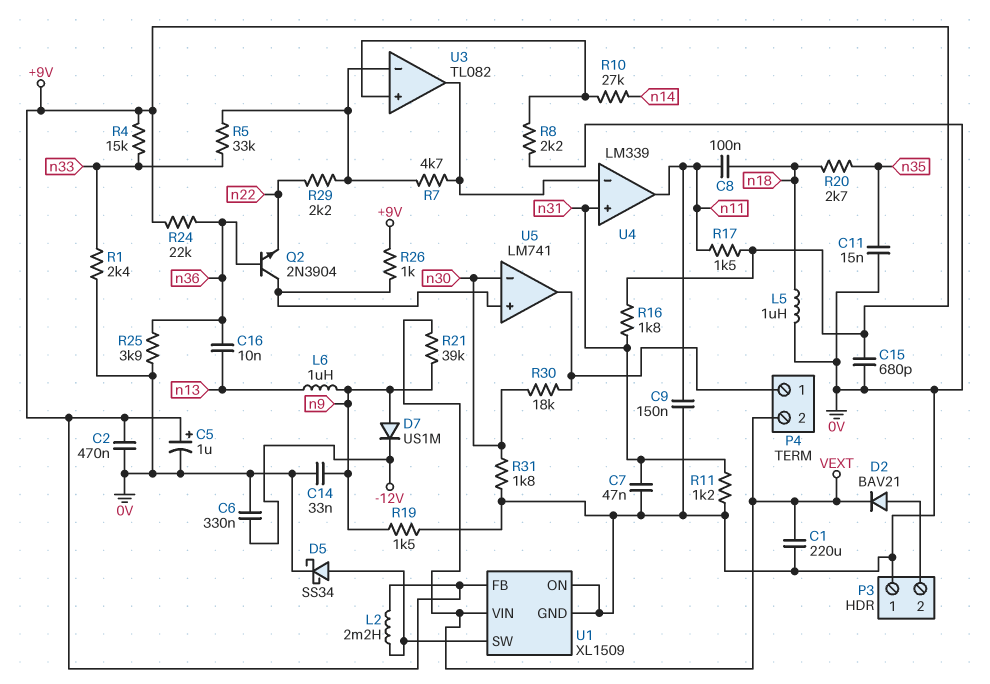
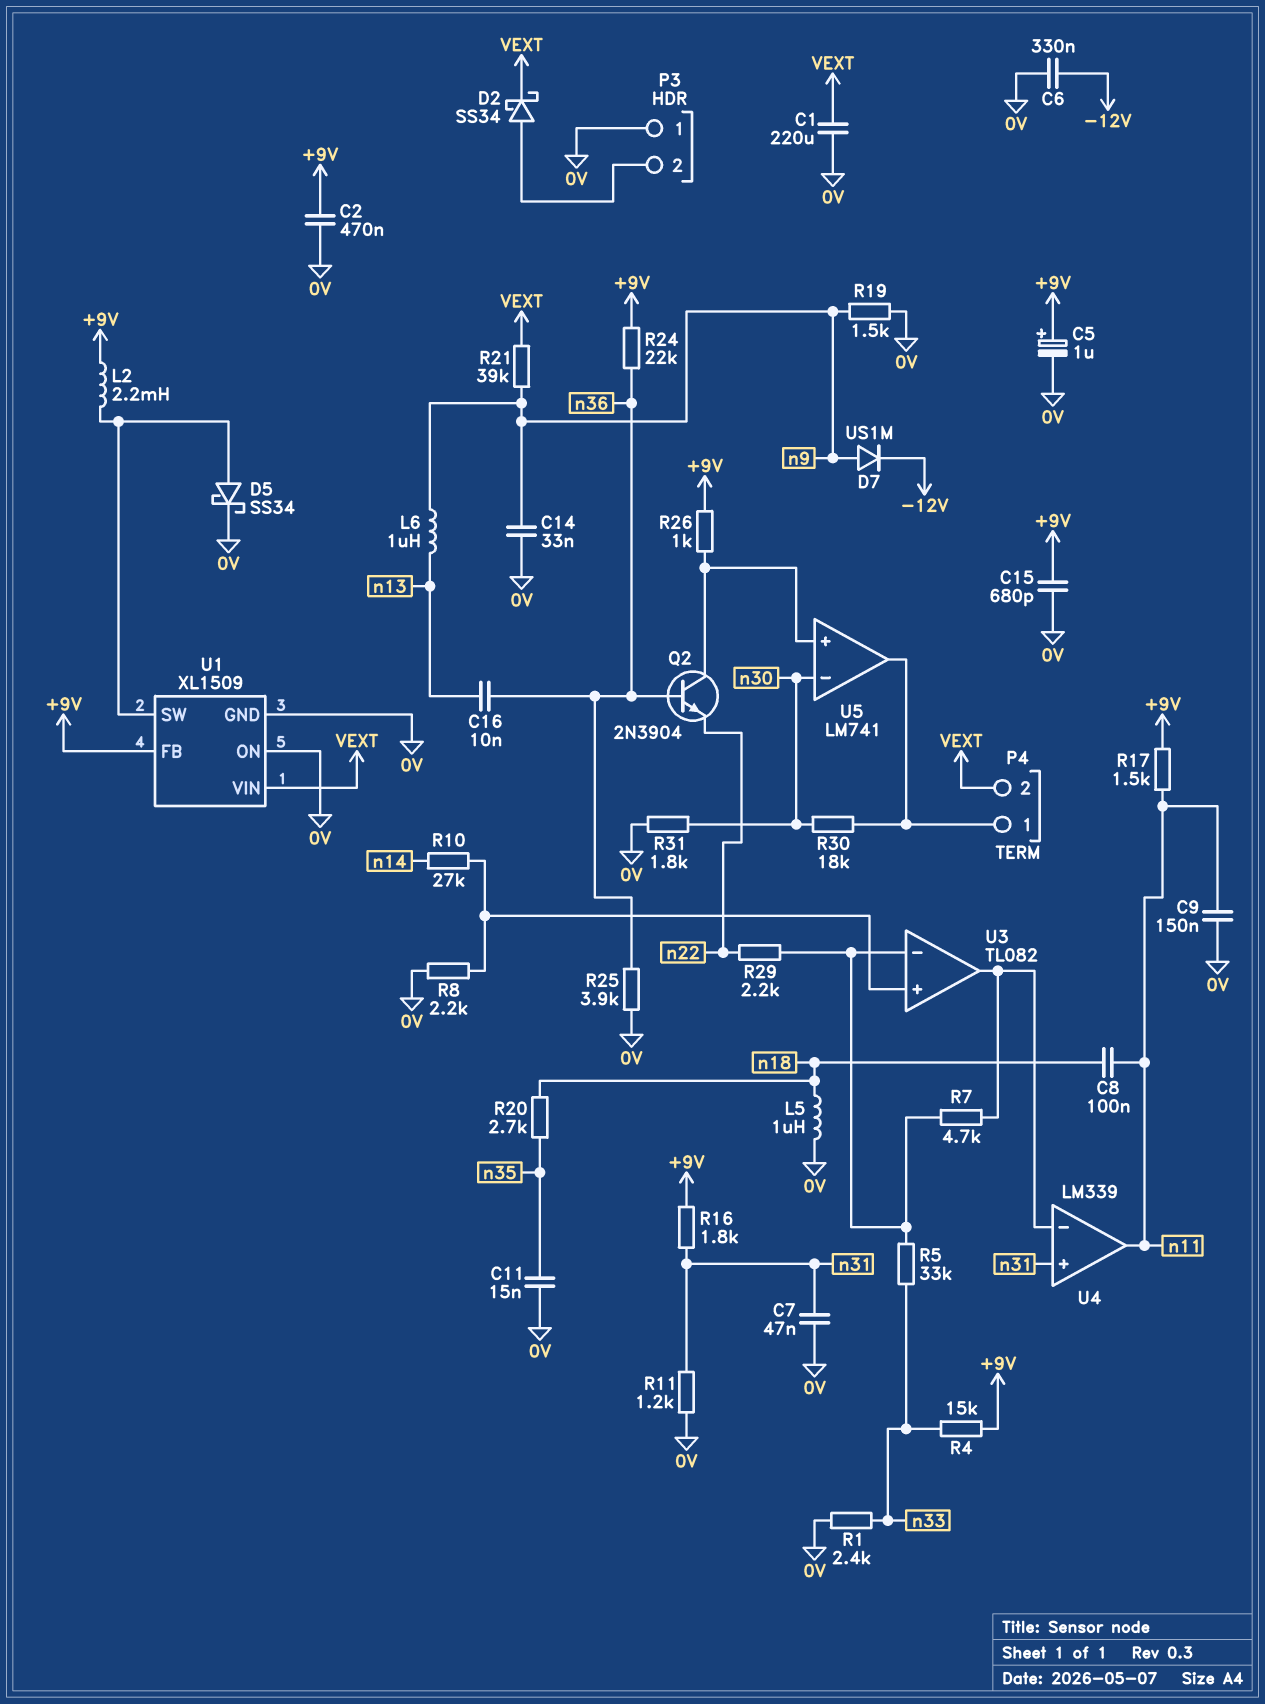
D2: diode BAV21 (A P3/2, K VEXT) -> schottky SS34 (A P3/2, K VEXT)

